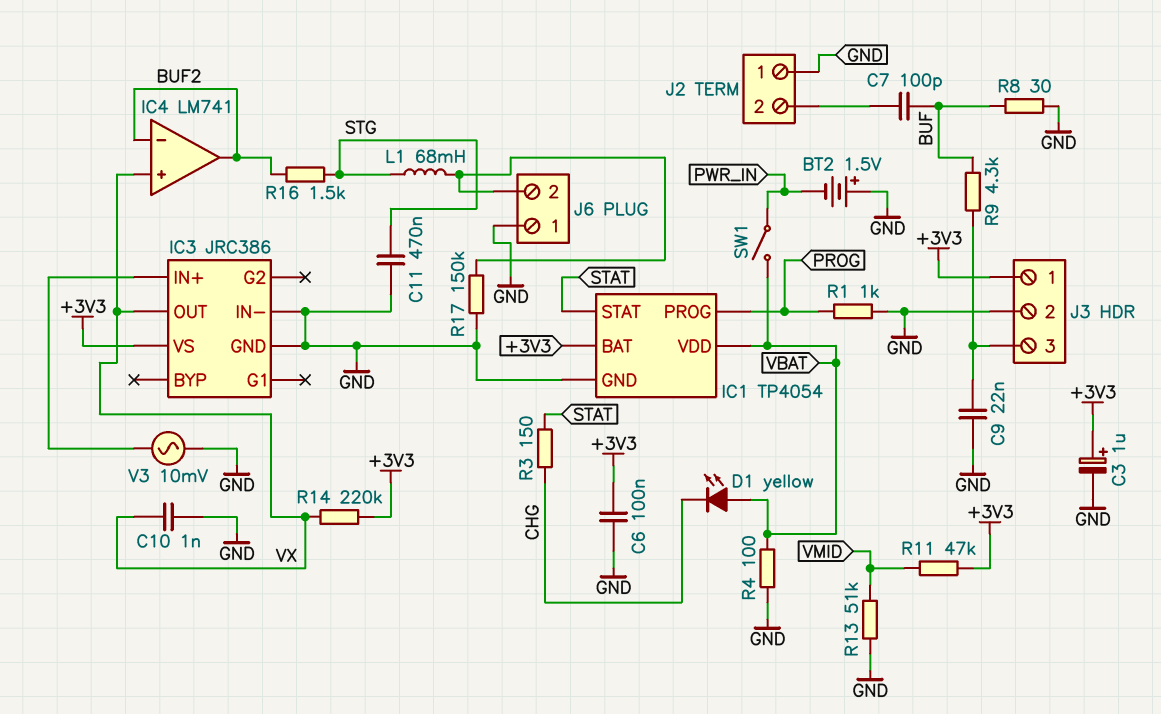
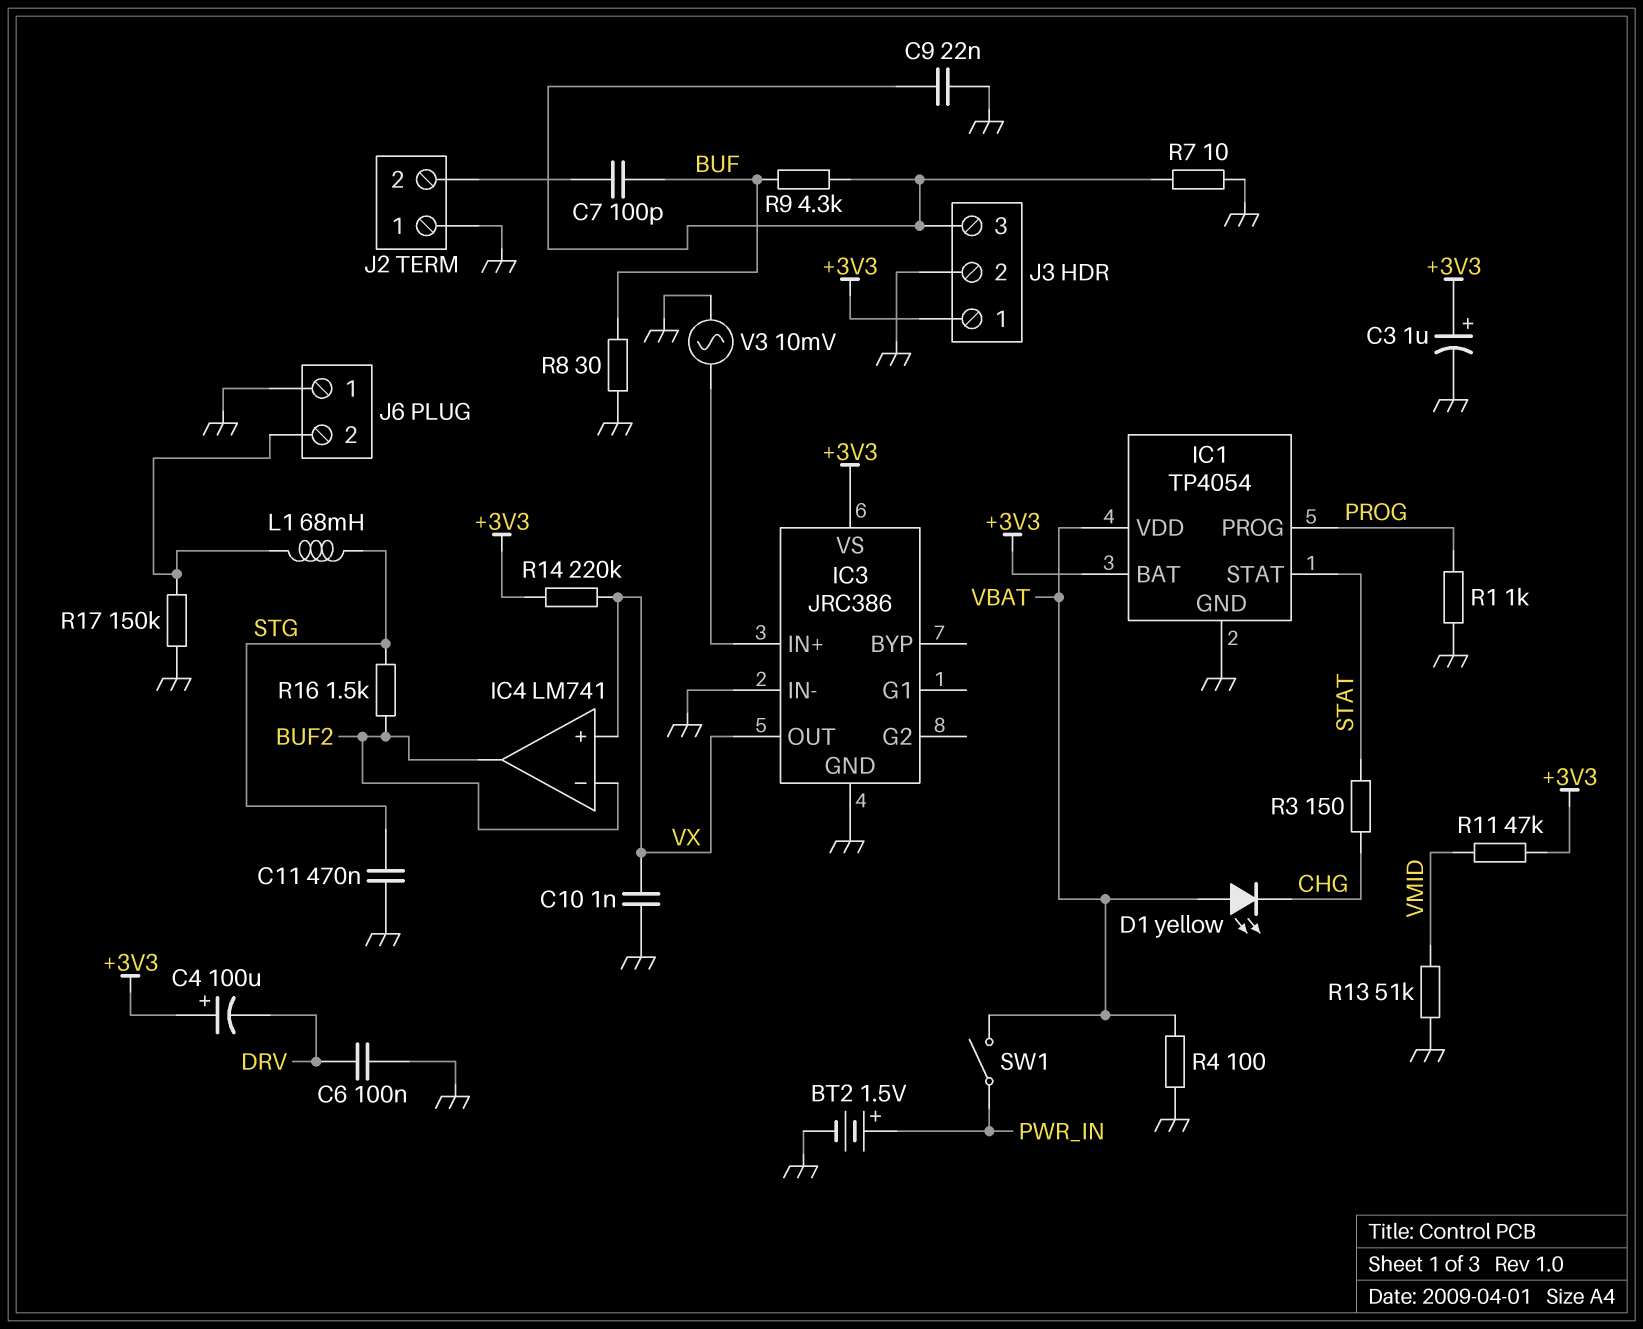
BT2: 1.5V (plus GND, minus PWR_IN) -> 1.5V (plus PWR_IN, minus GND)
C4: none -> 100uF (plus +3V3, minus DRV)
C6: 100nF (+3V3, GND) -> 100nF (DRV, GND)
R7: none -> 10 (GND, J3/3)

